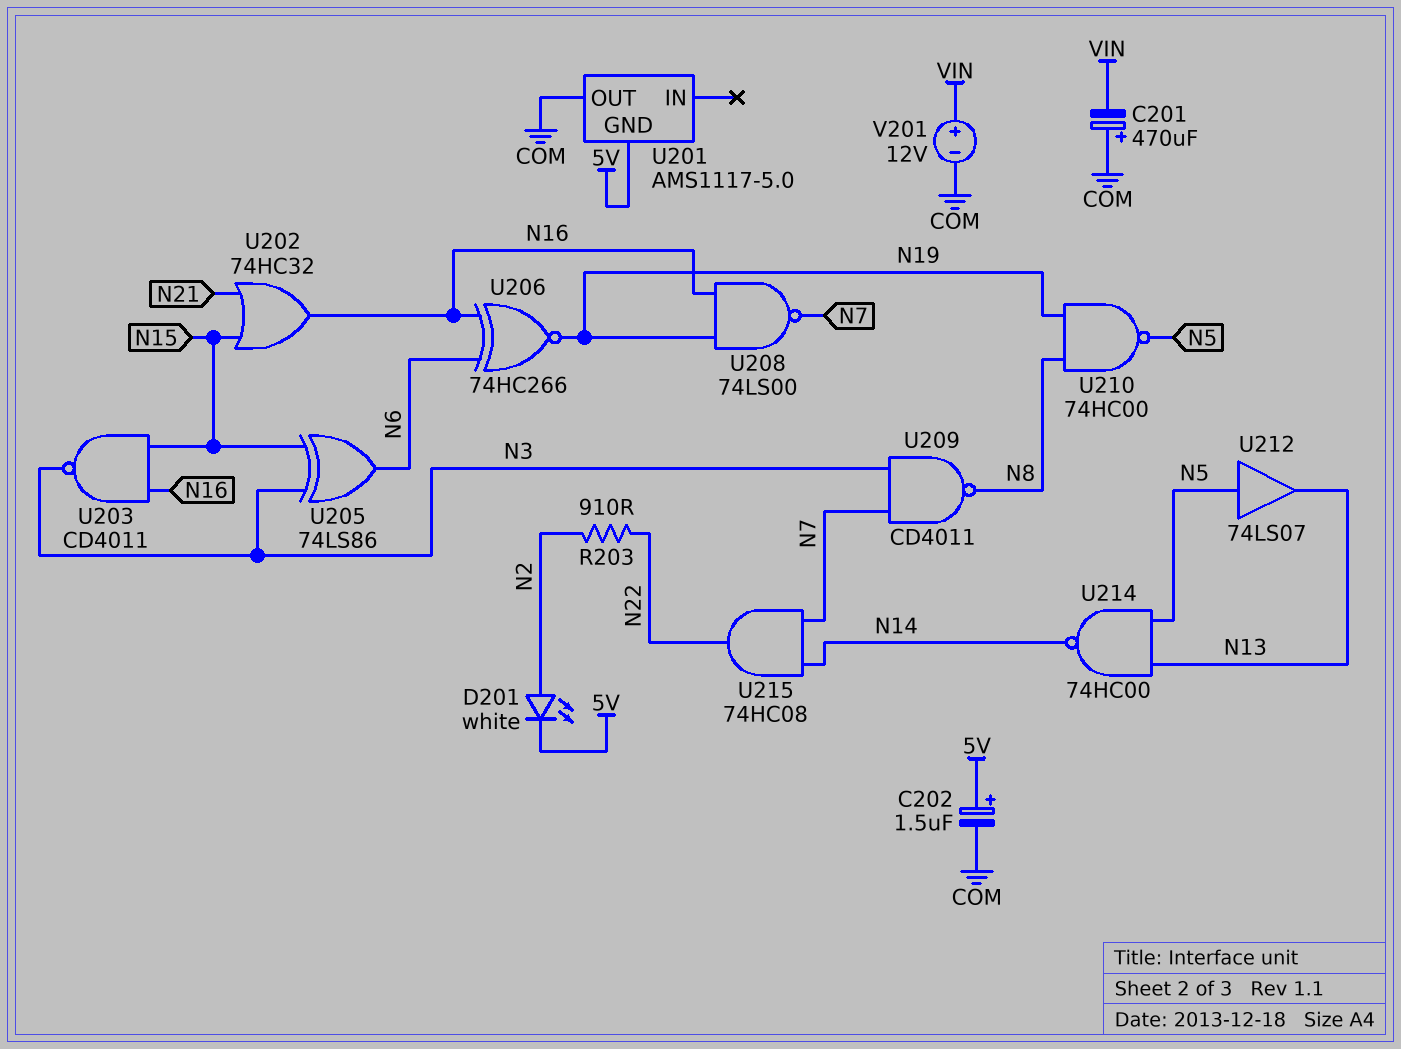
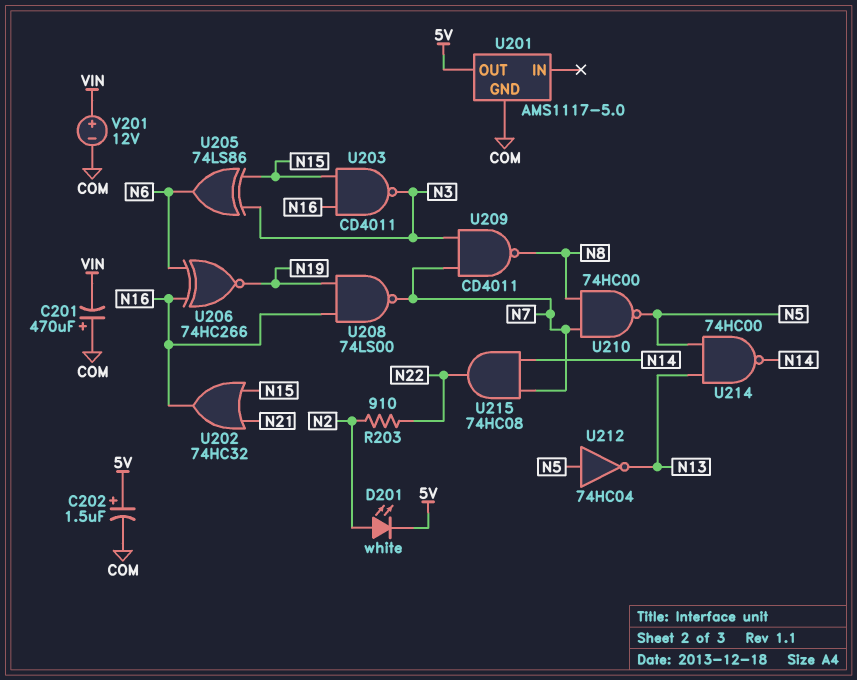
U201 pin GND: 5V -> COM
U201 pin OUT: COM -> 5V
U210: NAND 74HC00 (in N8, in N19, out N5) -> NAND 74HC00 (in N7, in N8, out N5)
U212: buffer 74LS07 (in N5, out N13) -> NOT 74HC04 (in N5, out N13)

